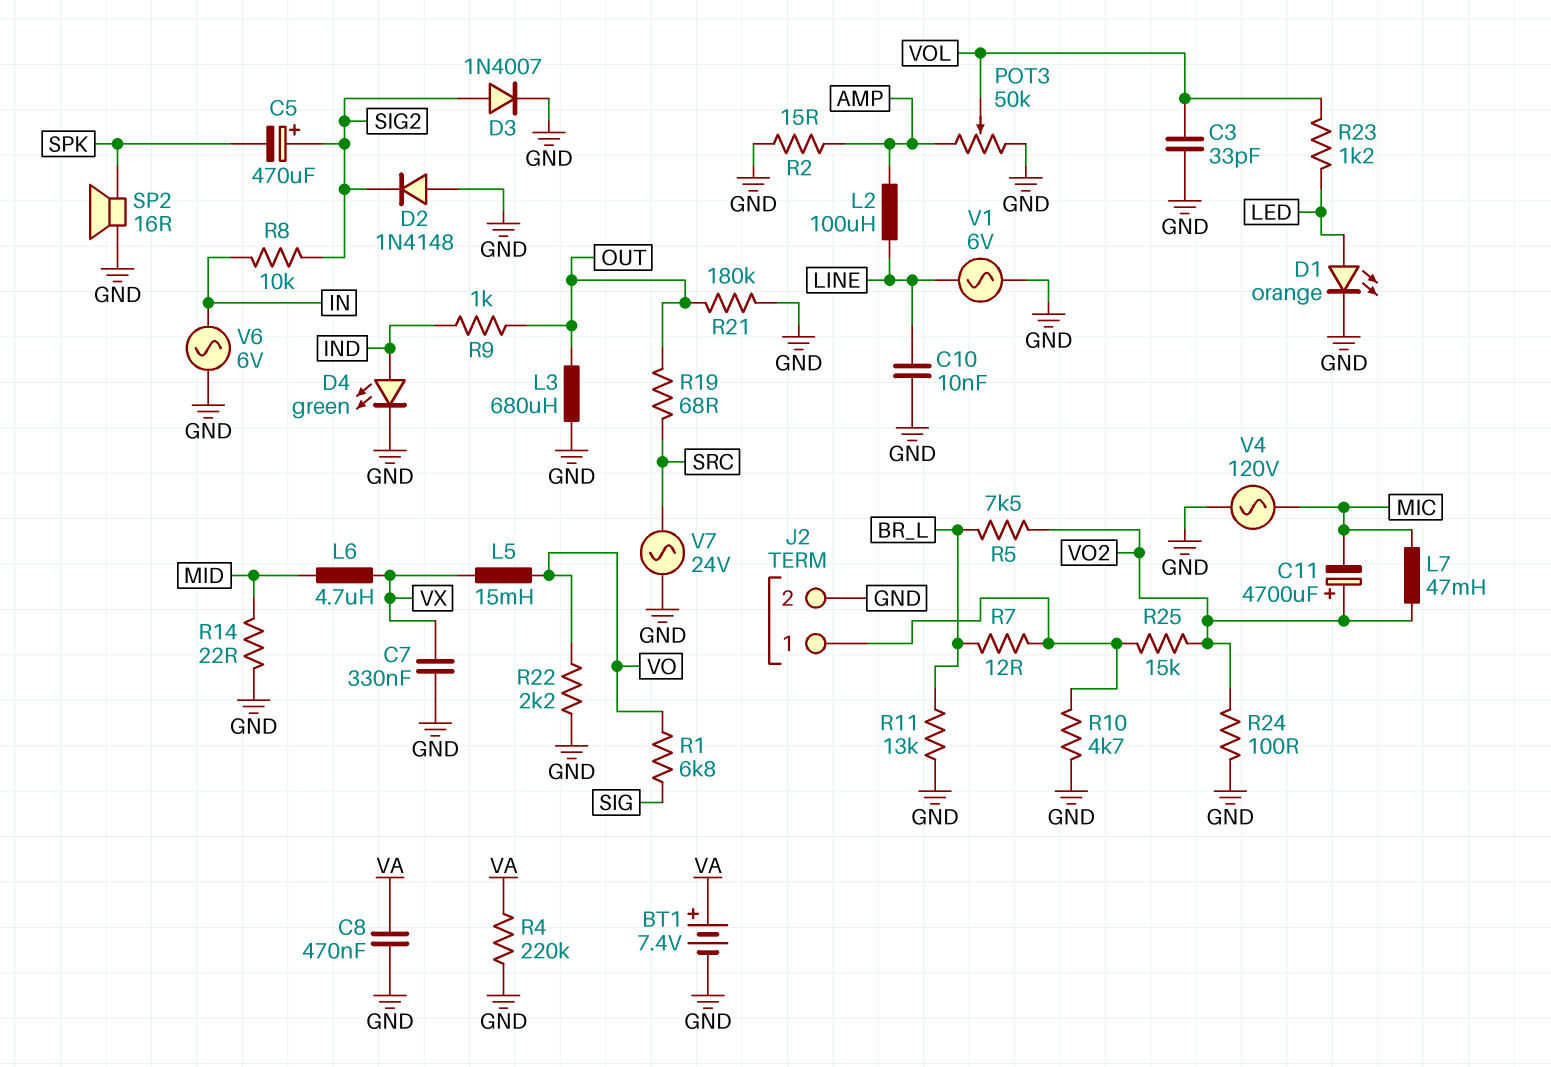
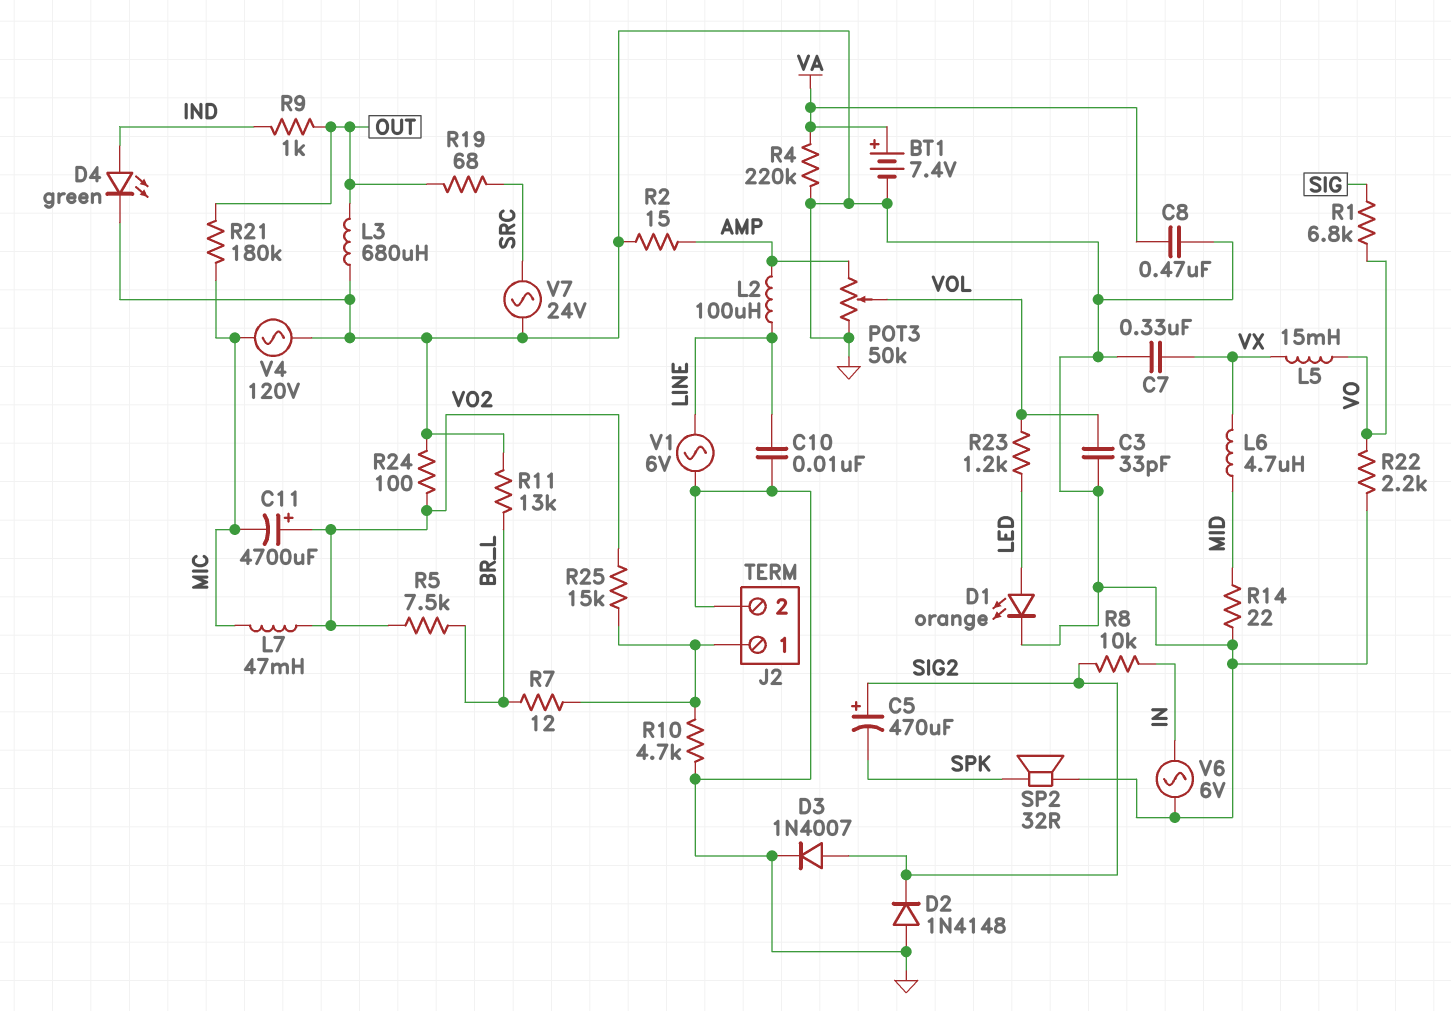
R21: 180k (GND, OUT) -> 180k (MIC, OUT)
SP2: speaker 16R (GND, SPK) -> speaker 32R (GND, SPK)

